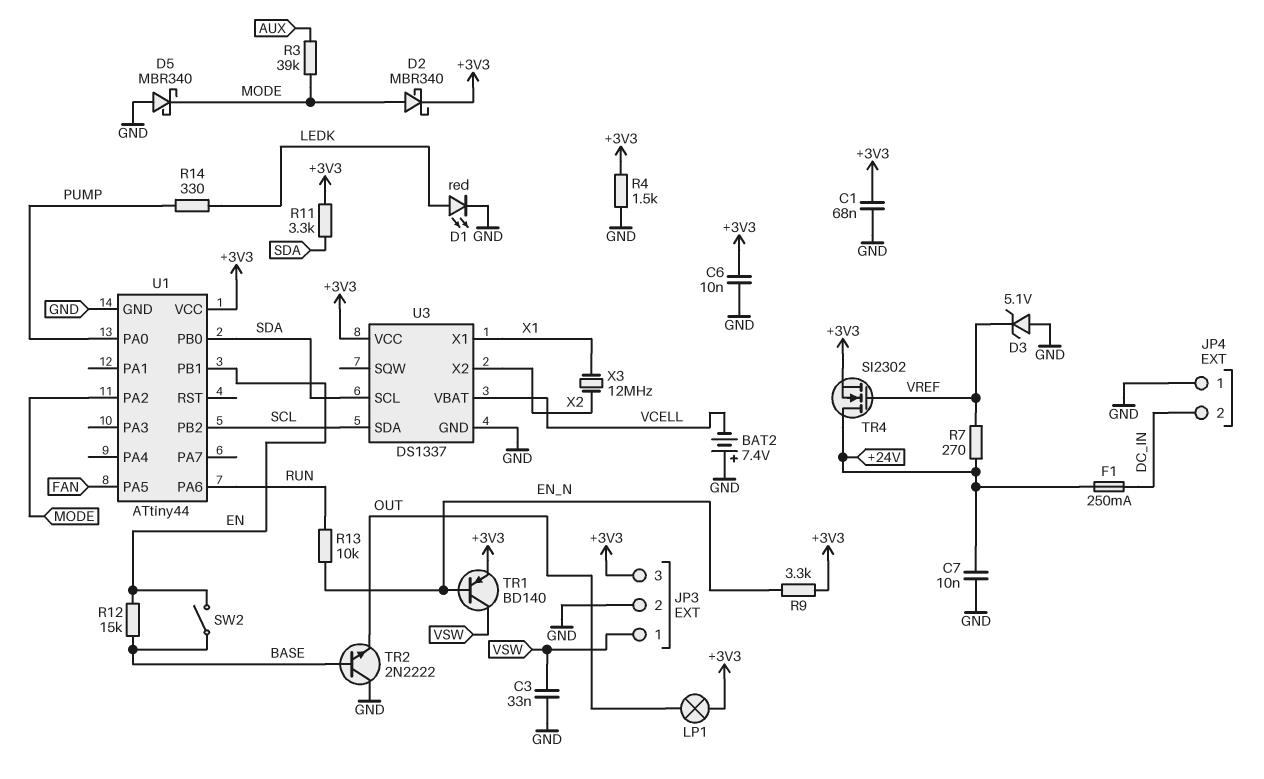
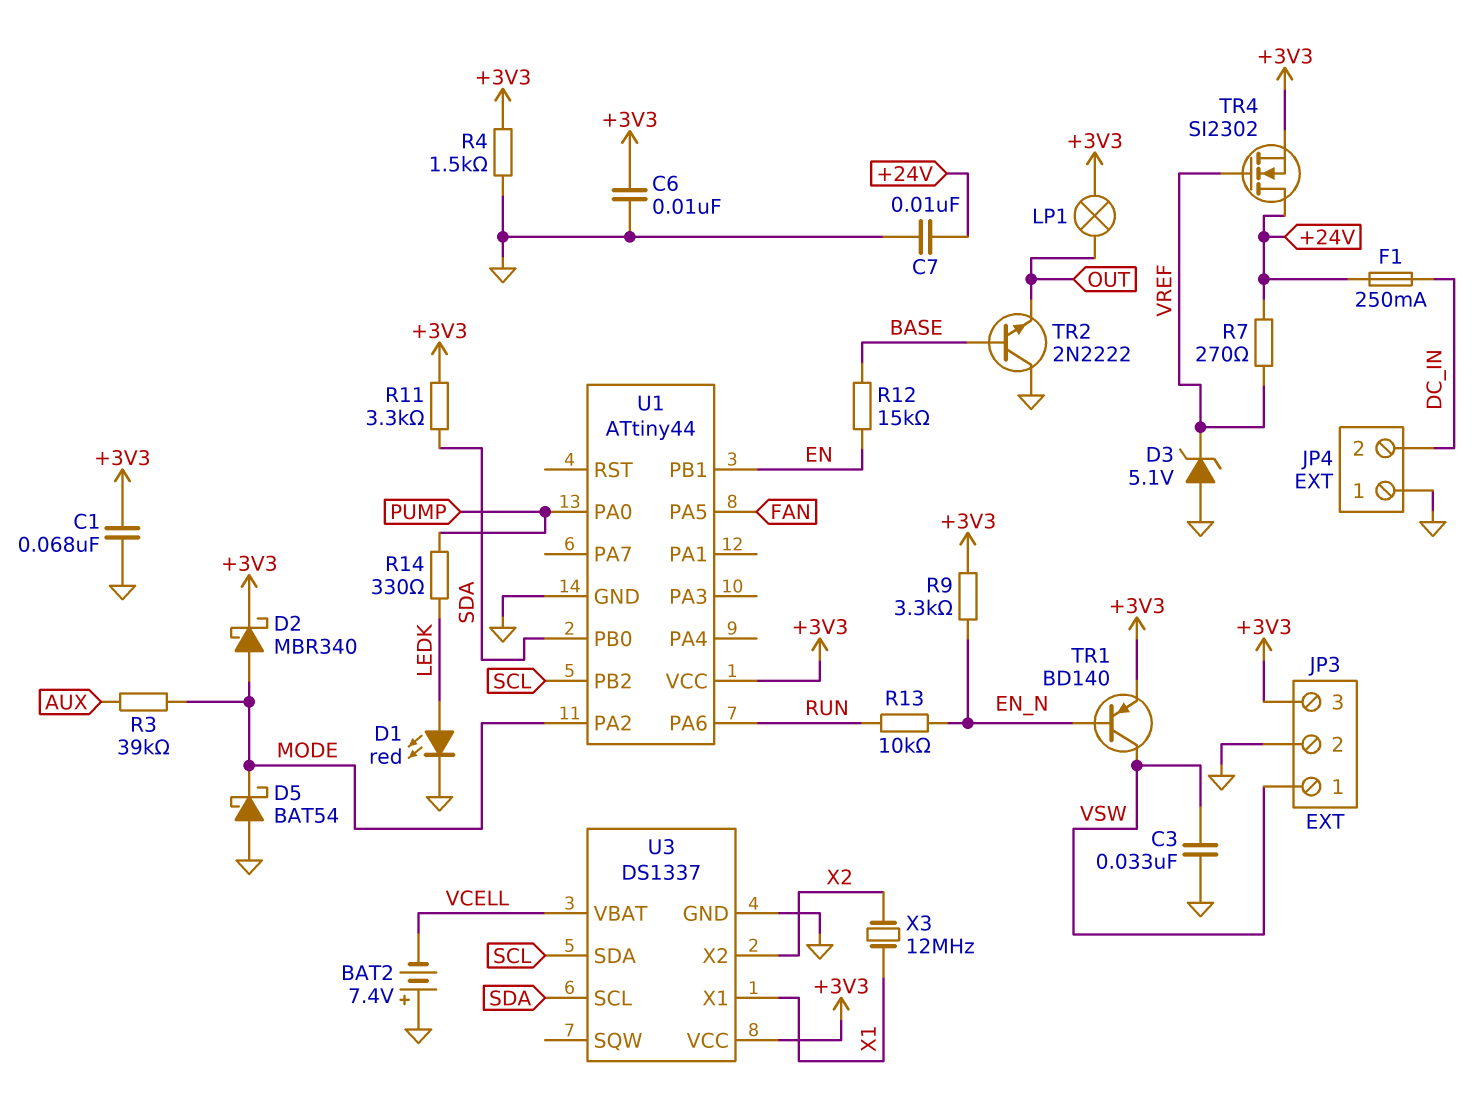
D5: schottky MBR340 (A GND, K MODE) -> schottky BAT54 (A GND, K MODE)
SW2: switch (BASE, EN) -> none

